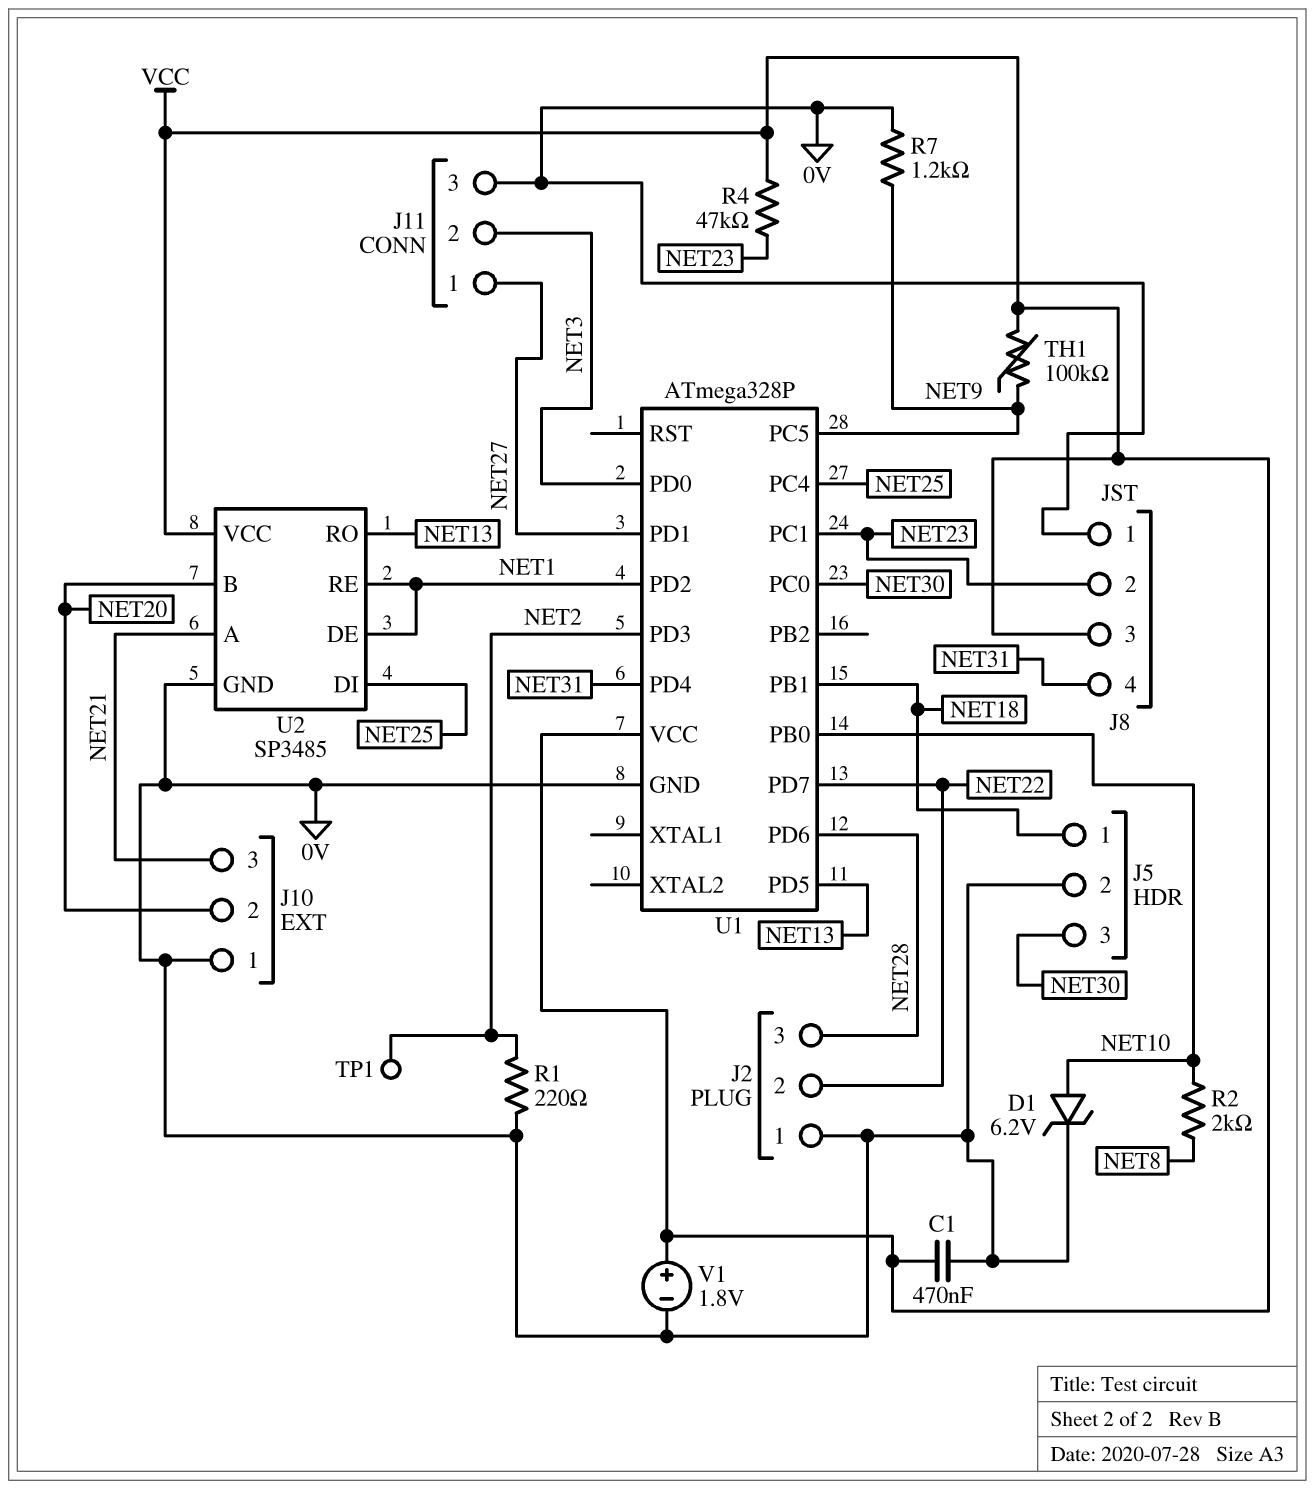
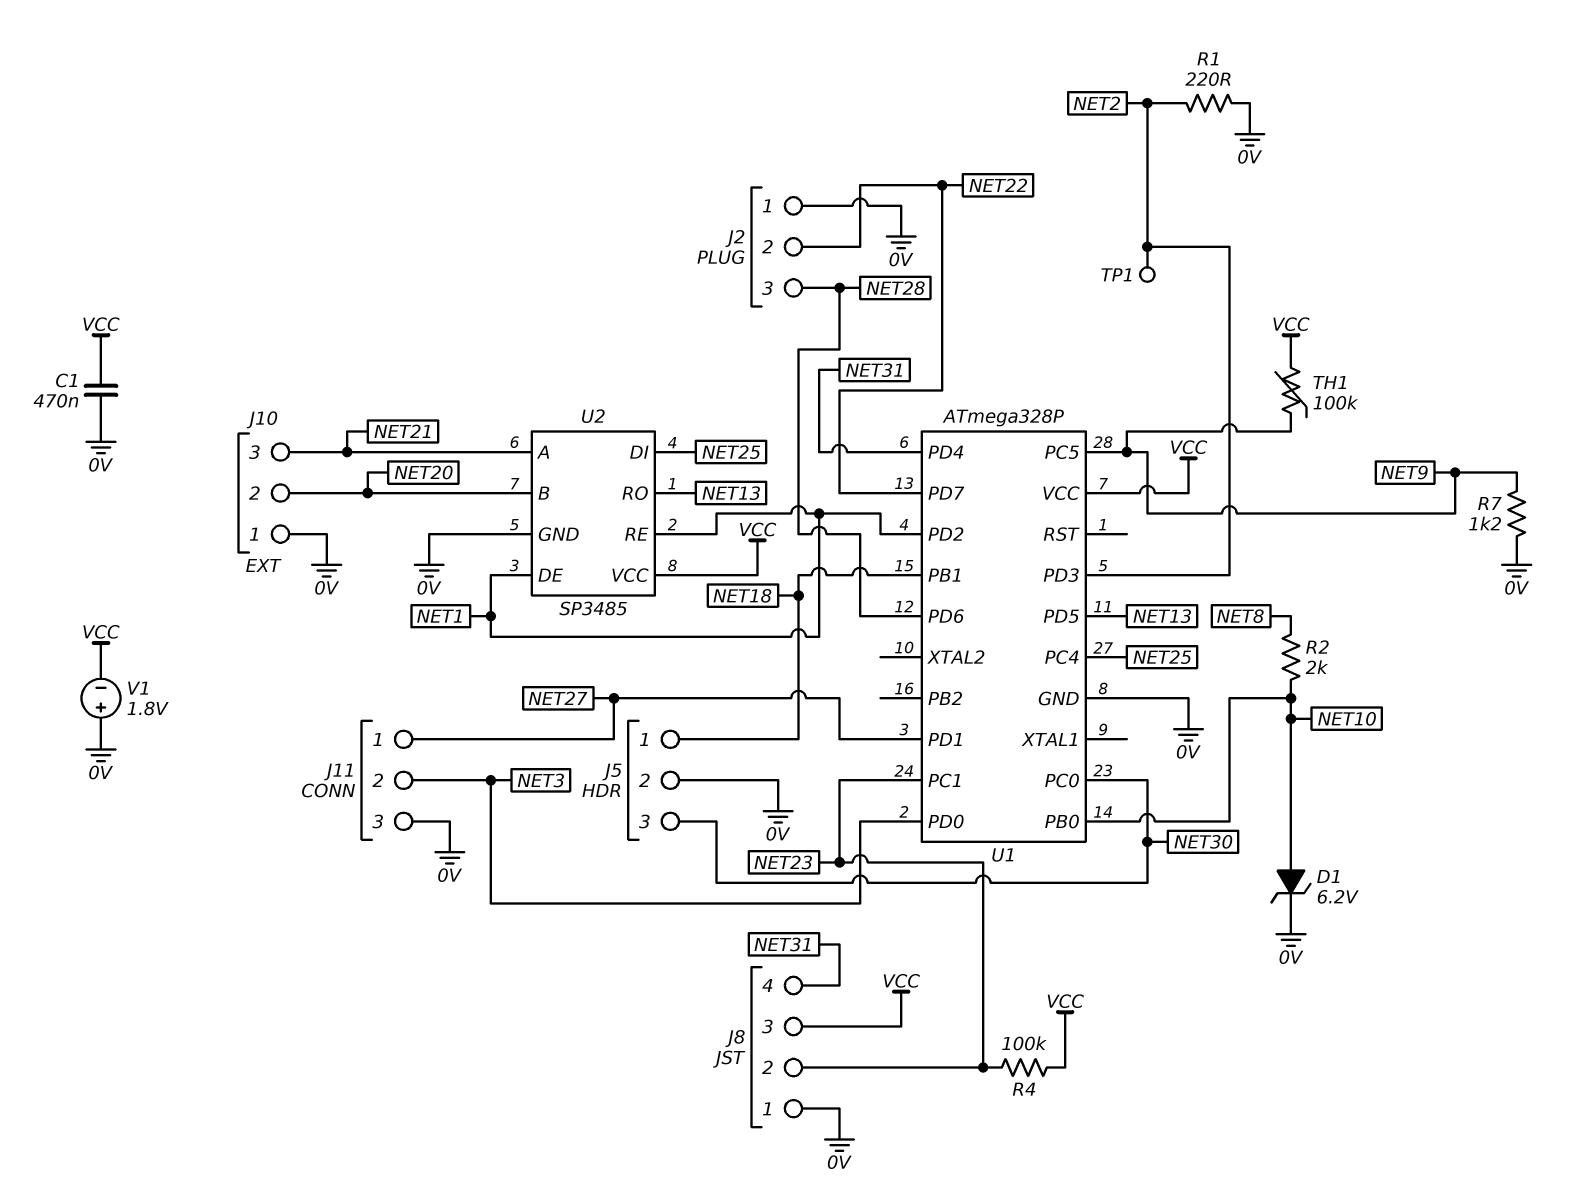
R4: 47k (NET23, VCC) -> 100k (NET23, VCC)
V1: 1.8V (plus VCC, minus 0V) -> 1.8V (plus 0V, minus VCC)

